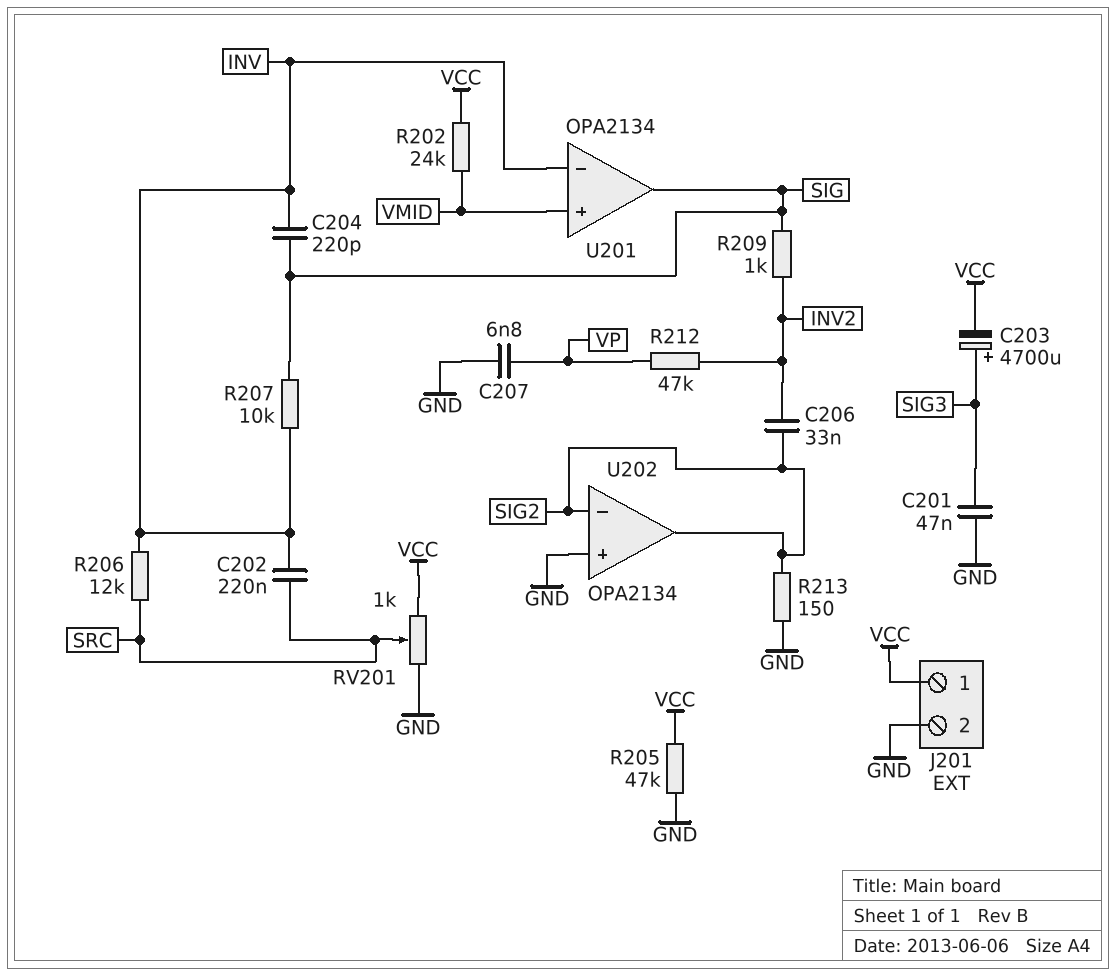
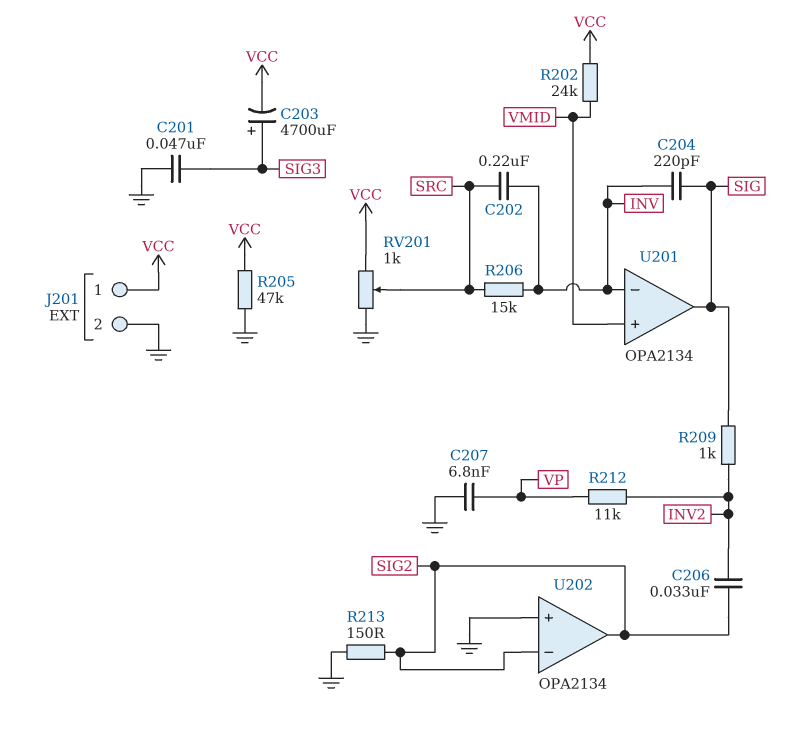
R206: 12k (INV, SRC) -> 15k (INV, SRC)
R207: 10k (INV, SIG) -> none
R212: 47k (INV2, VP) -> 11k (INV2, VP)

